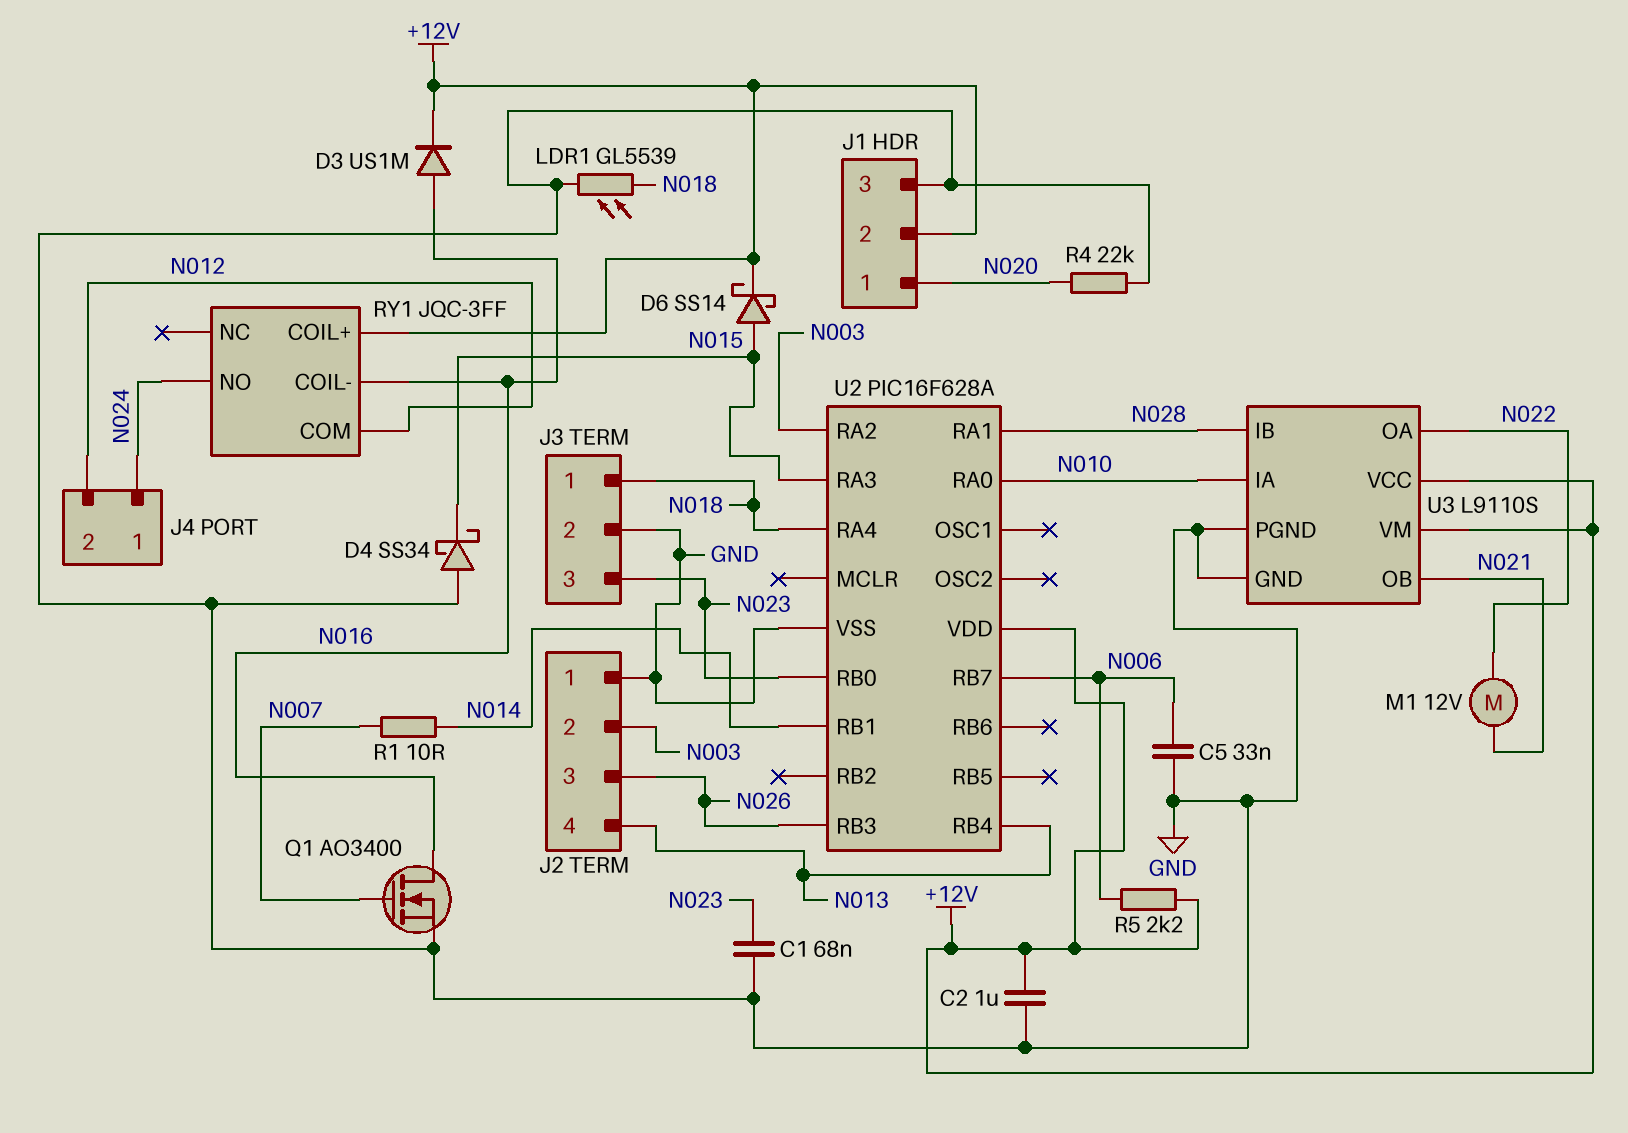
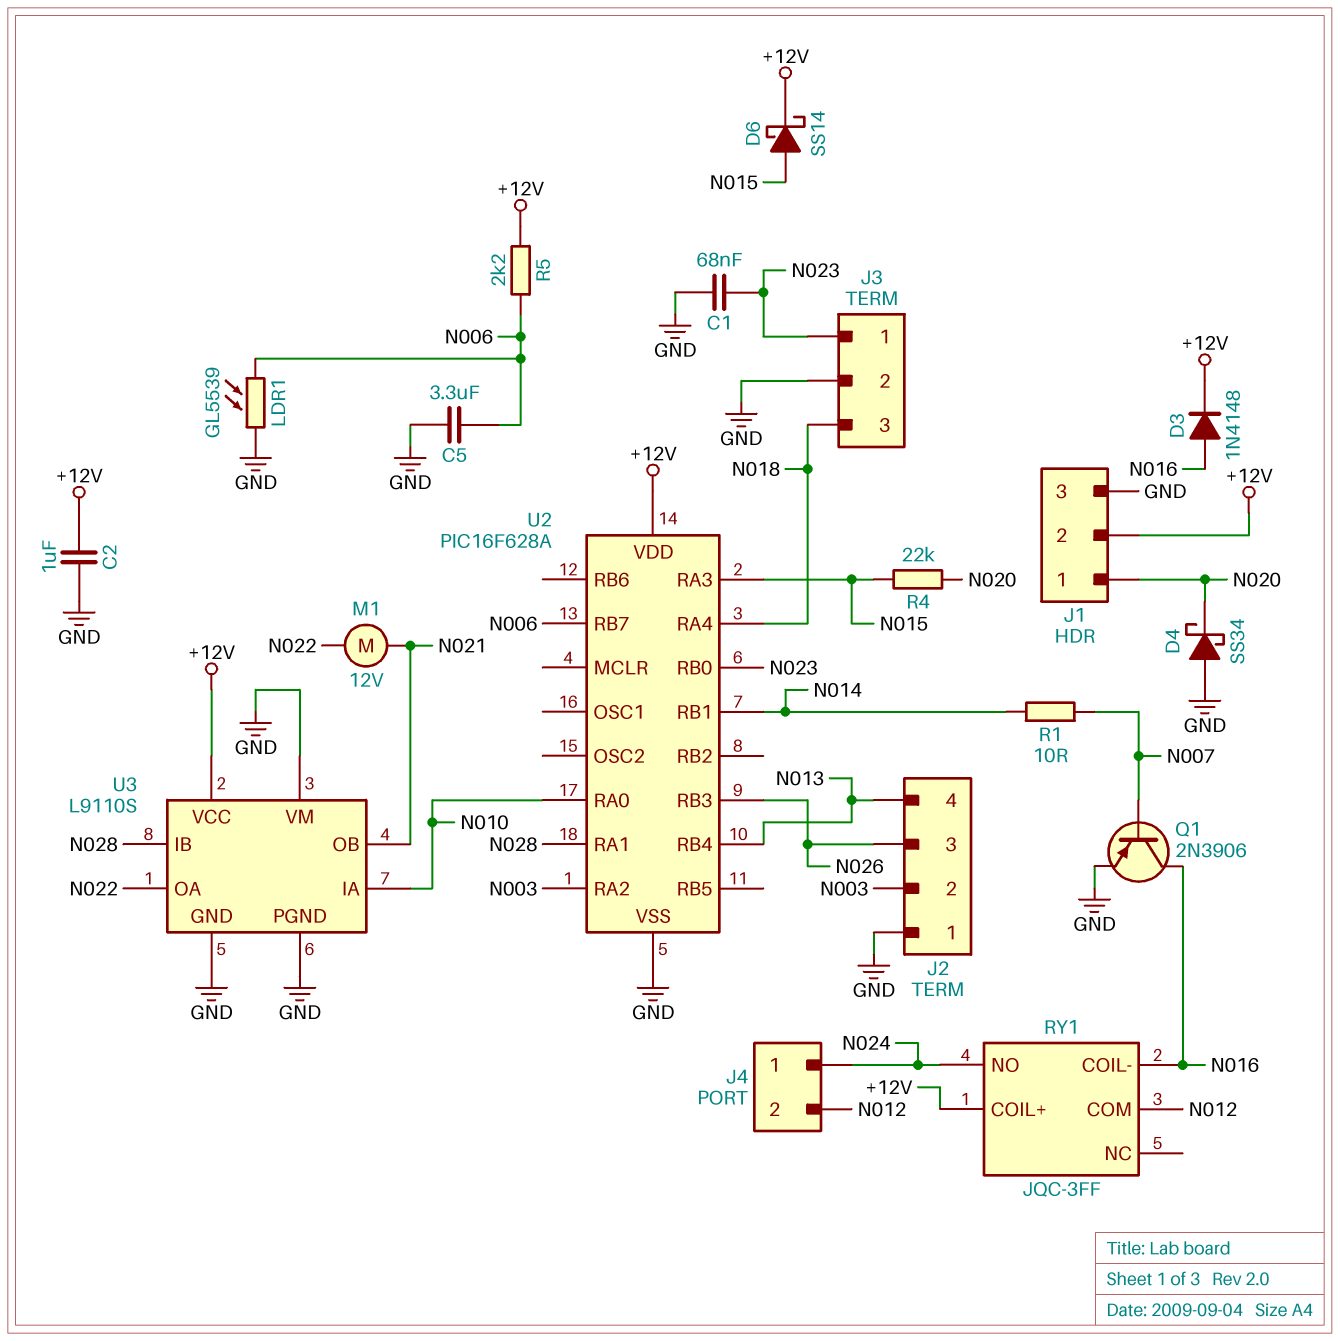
C5: 33nF (GND, N006) -> 3.3uF (GND, N006)
D3: diode US1M (A N016, K +12V) -> diode 1N4148 (A N016, K +12V)
D4: schottky SS34 (A GND, K N015) -> schottky SS34 (A GND, K N020)
J3 pin 1: N018 -> N023
J3 pin 3: N023 -> N018
LDR1: GL5539 (GND, N018) -> GL5539 (GND, N006)
Q1: NMOS AO3400 (G N007, D N016, S GND) -> PNP 2N3906 (B N007, C N016, E GND)
R4: 22k (GND, N020) -> 22k (N015, N020)
U3 pin VM: +12V -> GND

